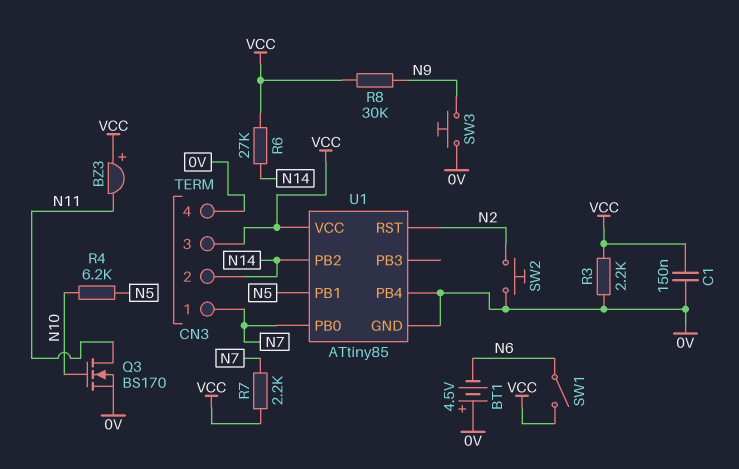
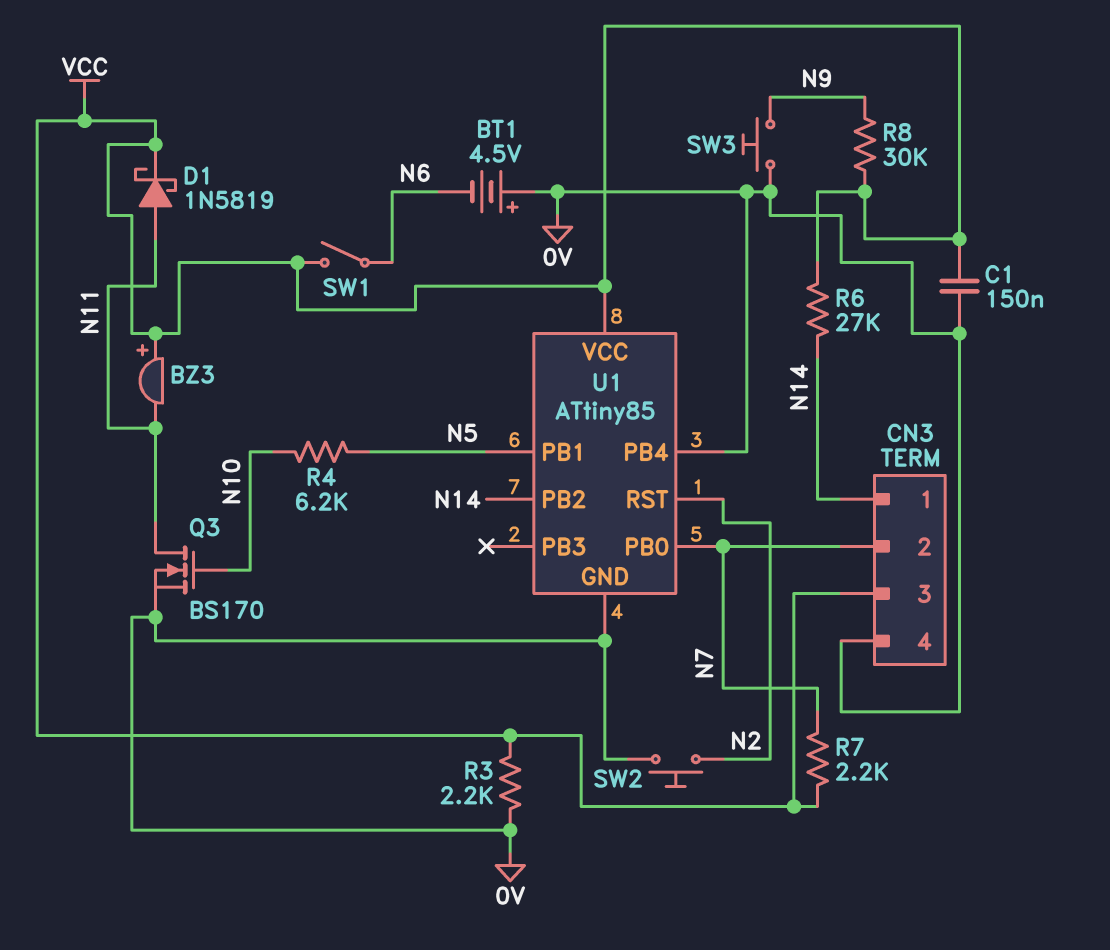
CN3 pin 1: N7 -> N14
CN3 pin 2: N14 -> N7
D1: none -> schottky 1N5819 (A N11, K VCC)

